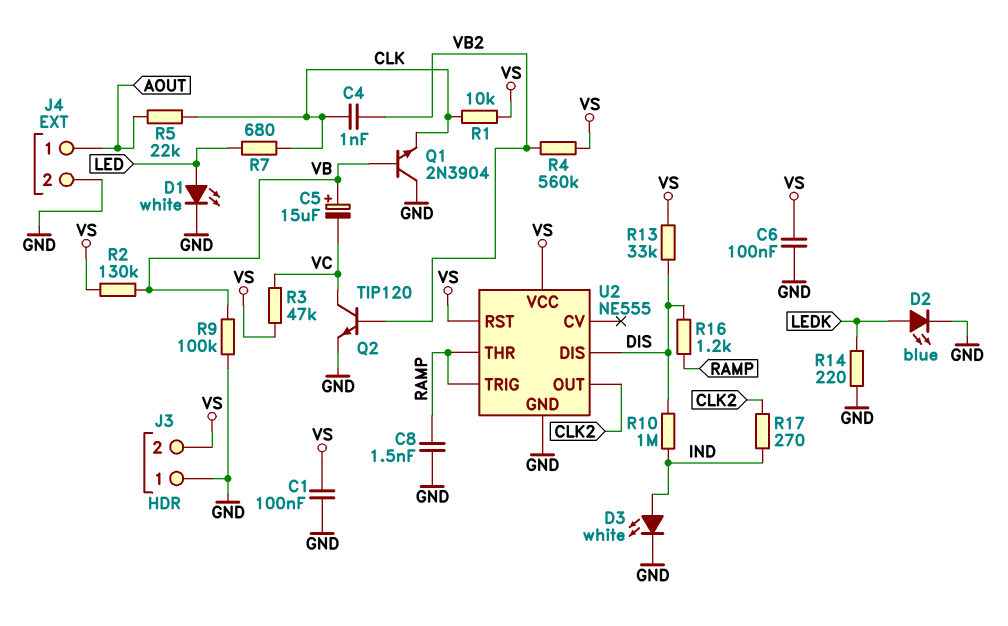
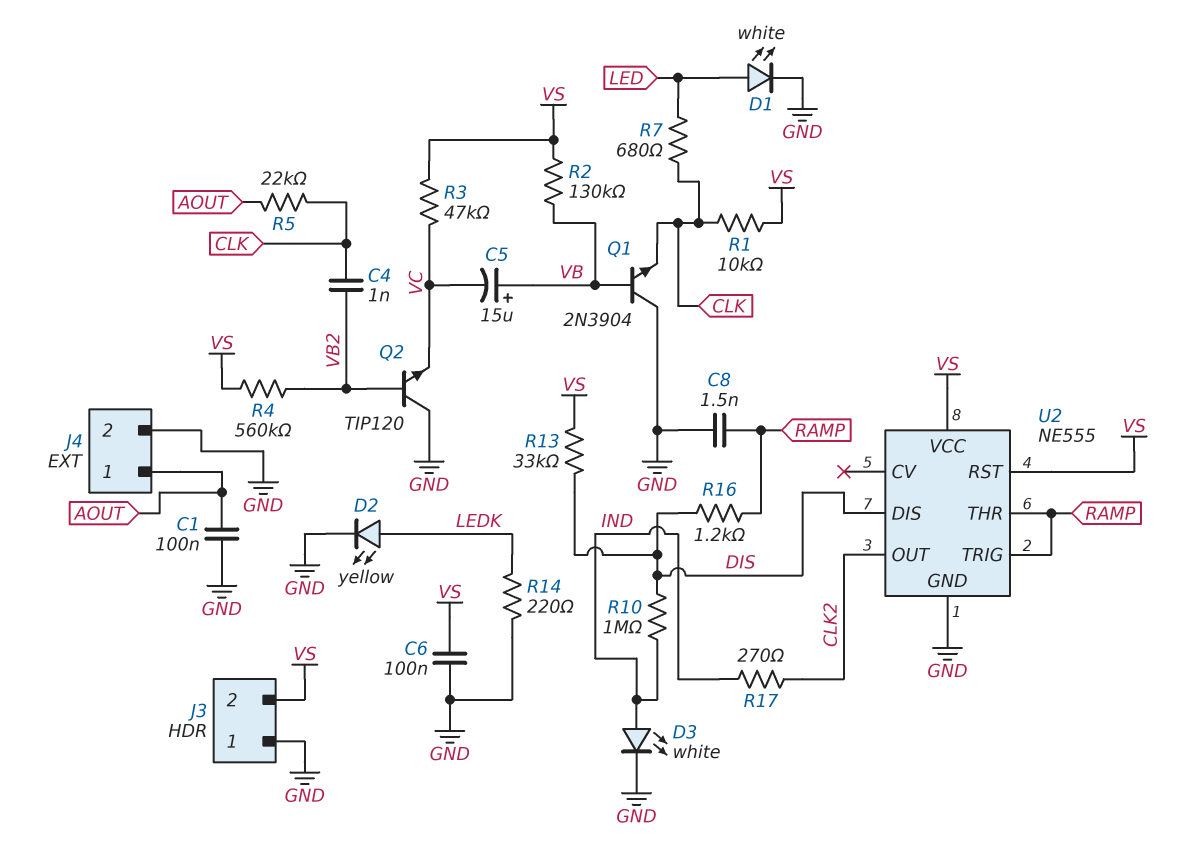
C1: 100nF (GND, VS) -> 100nF (AOUT, GND)
D2: LED blue (A LEDK, K GND) -> LED yellow (A LEDK, K GND)
Q2: NPN TIP120 (B VB2, C VC, E GND) -> NPN TIP120 (B VB2, C GND, E VC)
R9: 100k (GND, VB) -> none

